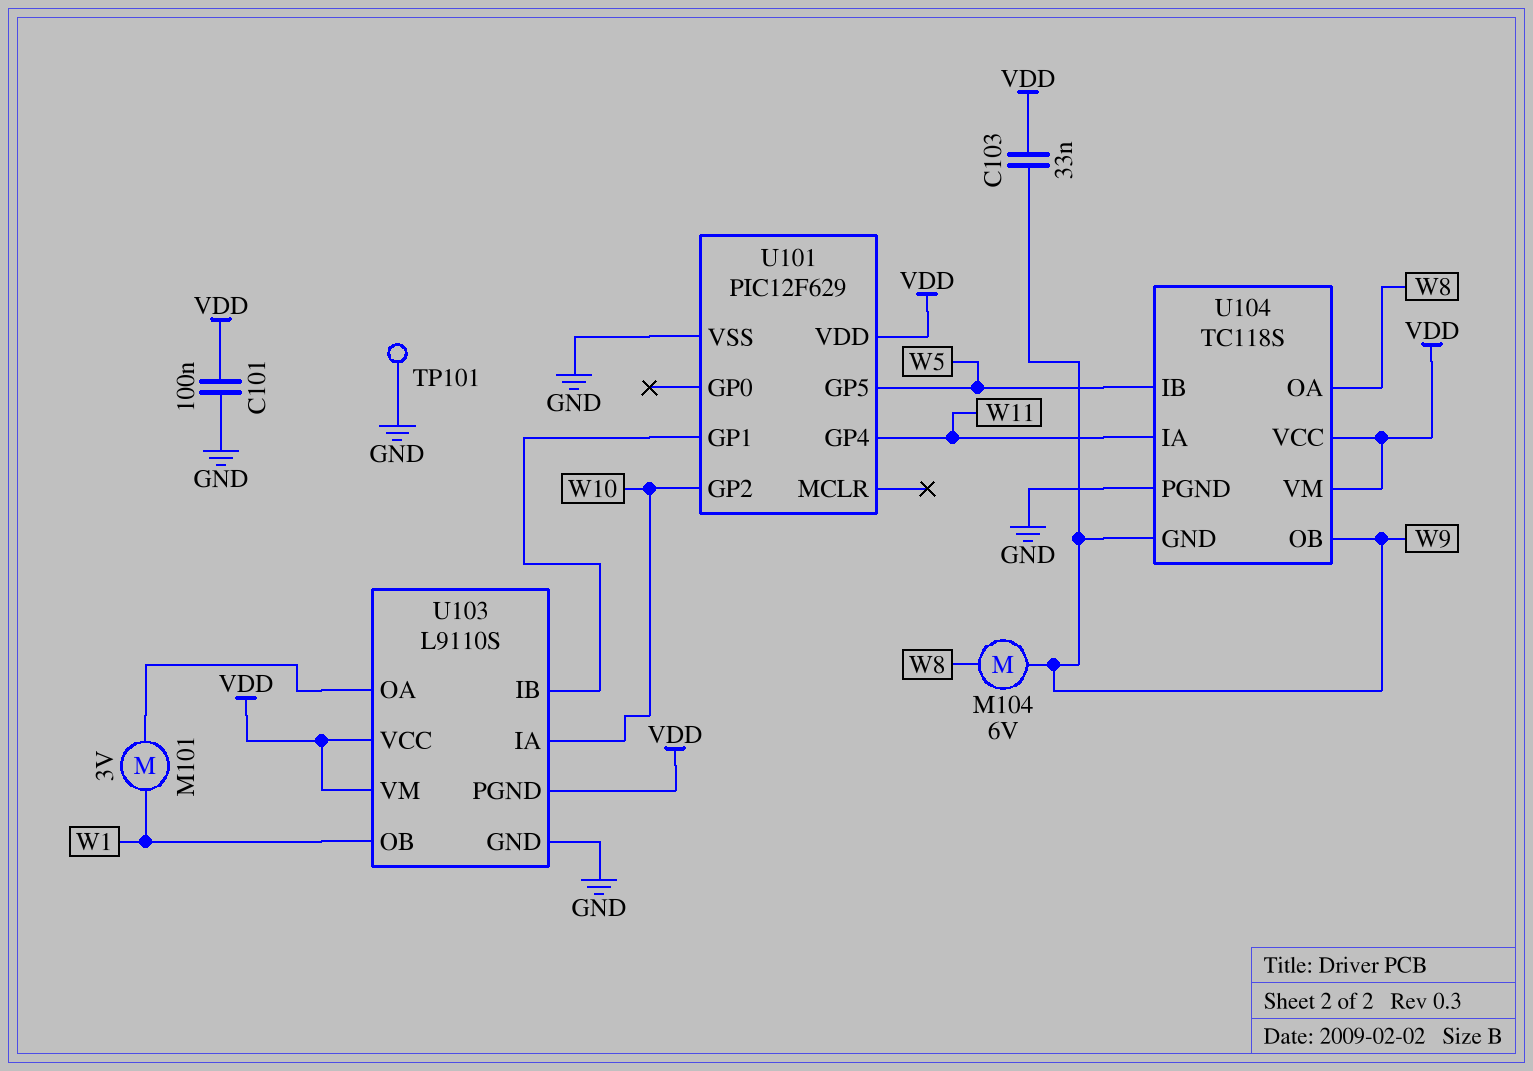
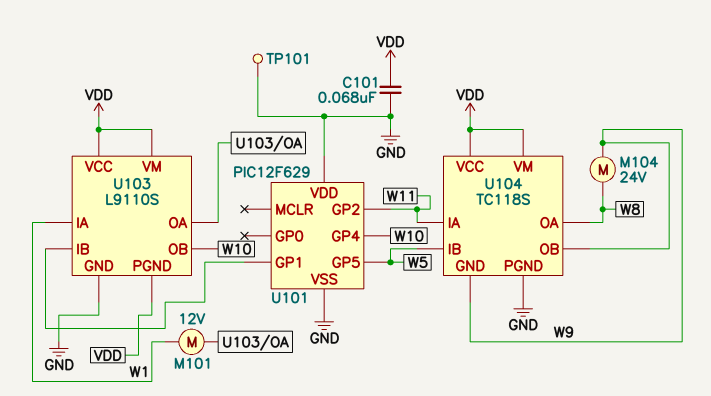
C101: 100nF (GND, VDD) -> 68nF (GND, VDD)
C103: 33nF (VDD, W9) -> none
M101: motor 3V (U103/OA, W1) -> motor 12V (U103/OA, W1)
M104: motor 6V (W8, W9) -> motor 24V (W8, W9)
U101 pin GP2: W10 -> W11
U101 pin GP4: W11 -> W10
U101 pin VDD: VDD -> GND
U103 pin IA: W10 -> W1
U103 pin OB: W1 -> W10

